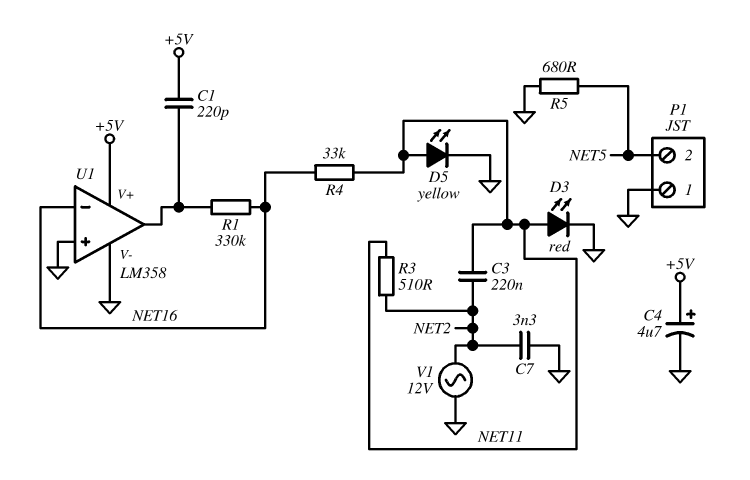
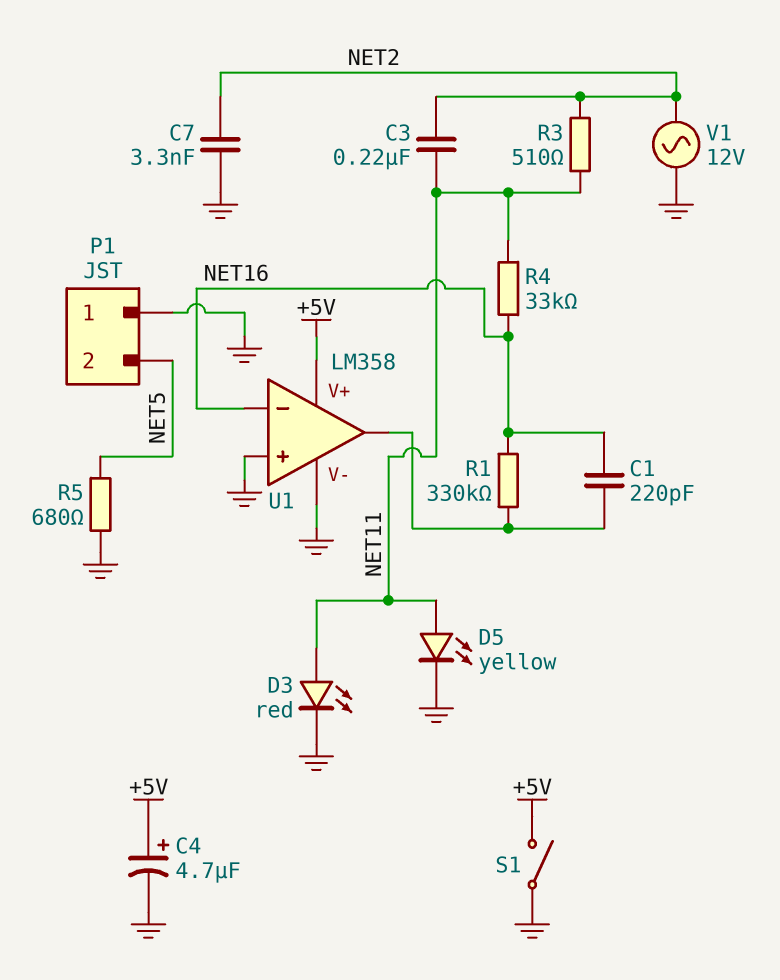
C1: 220pF (+5V, U1/out) -> 220pF (NET16, U1/out)
S1: none -> switch (+5V, GND)

